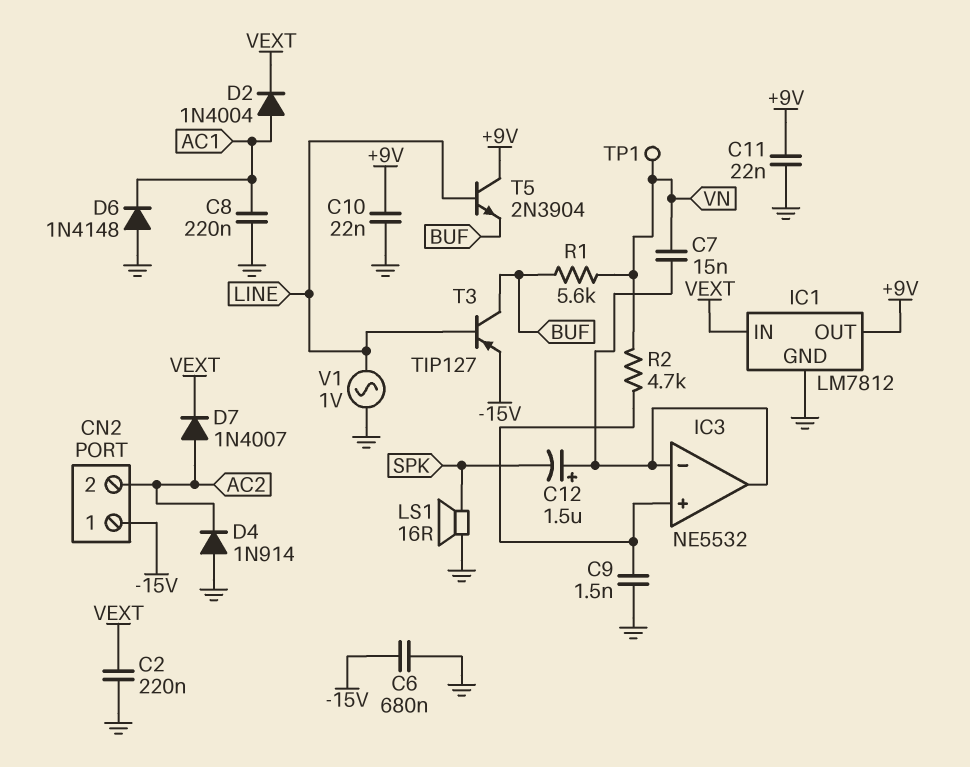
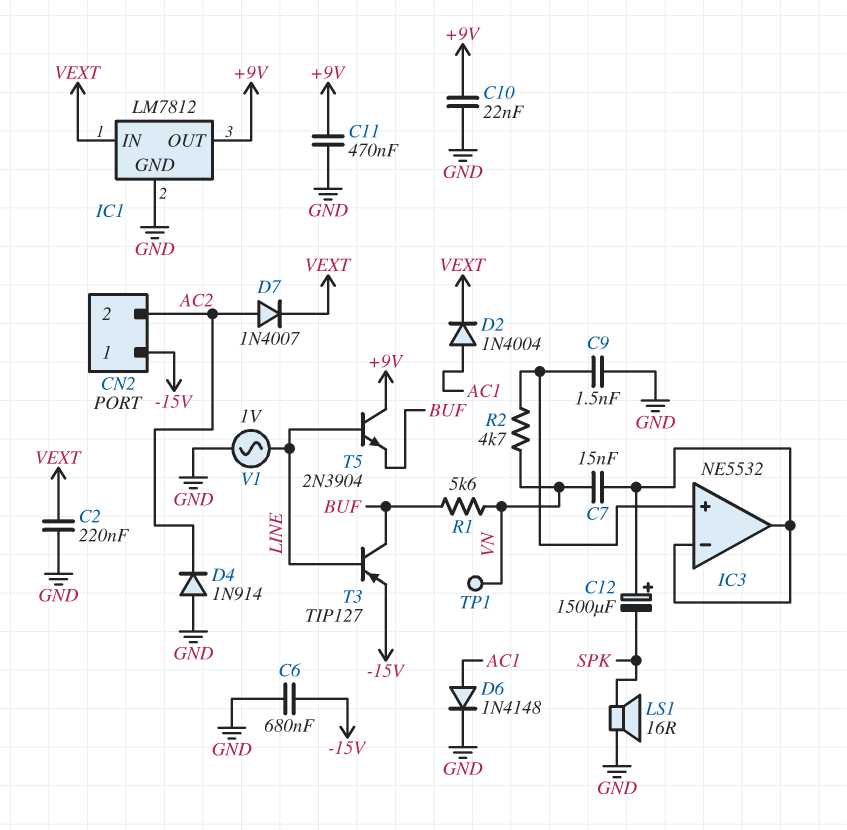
C8: 220nF (AC1, GND) -> none
C11: 22nF (+9V, GND) -> 470nF (+9V, GND)
C12: 1.5uF (plus IC3/in-, minus SPK) -> 1500uF (plus IC3/in-, minus SPK)
D6: diode 1N4148 (A GND, K AC1) -> diode 1N4148 (A AC1, K GND)

